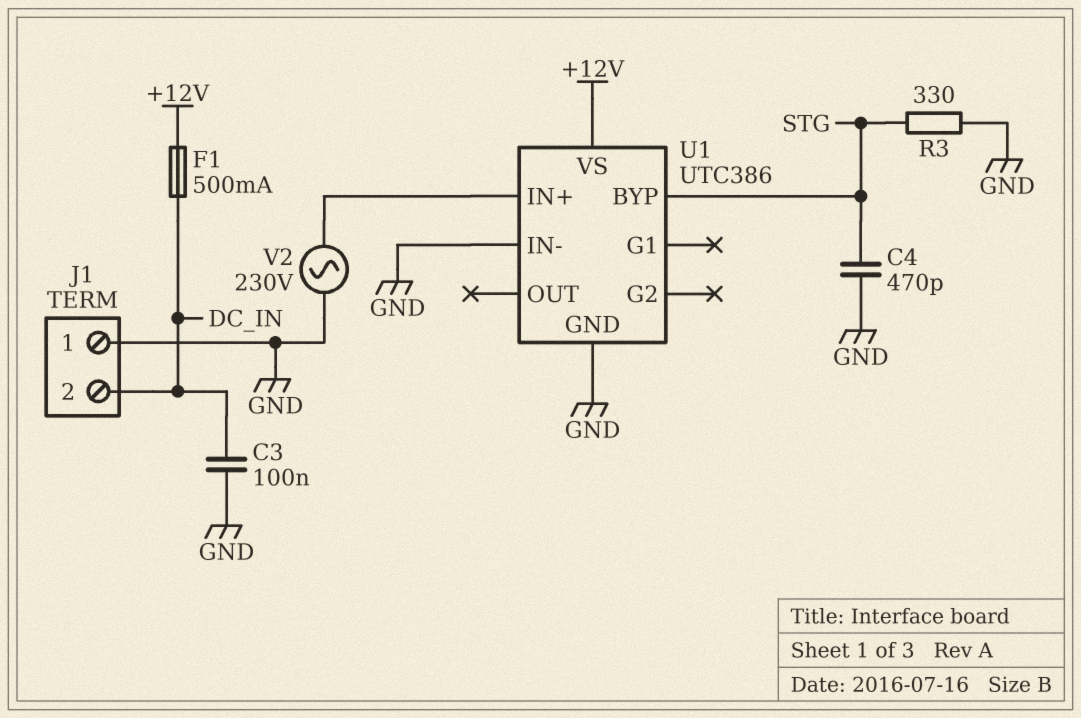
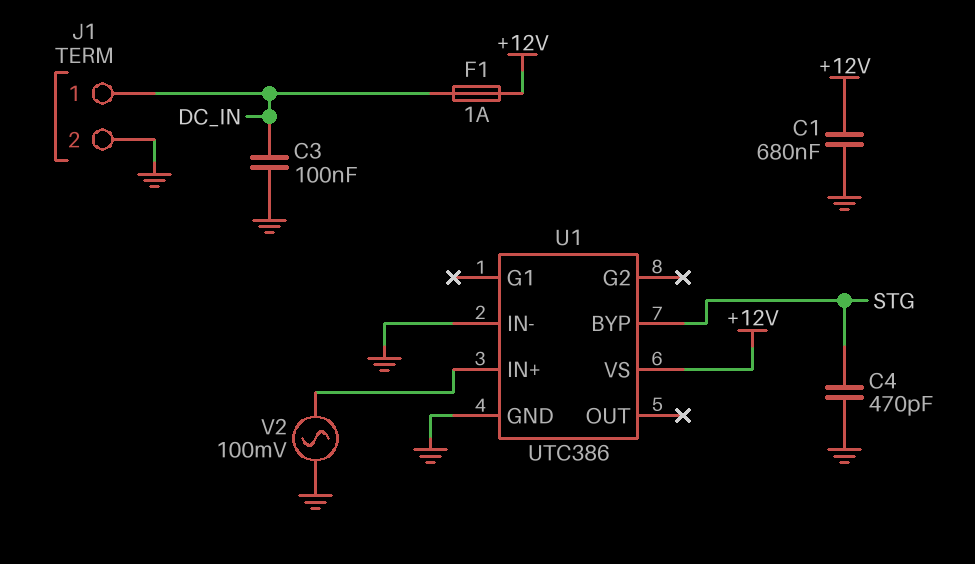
C1: none -> 680nF (+12V, GND)
F1: 500mA (+12V, DC_IN) -> 1A (+12V, DC_IN)
J1 pin 1: GND -> DC_IN
J1 pin 2: DC_IN -> GND
R3: 330 (GND, STG) -> none
V2: AC 230V (GND, U1/IN+) -> AC 100mV (GND, U1/IN+)

